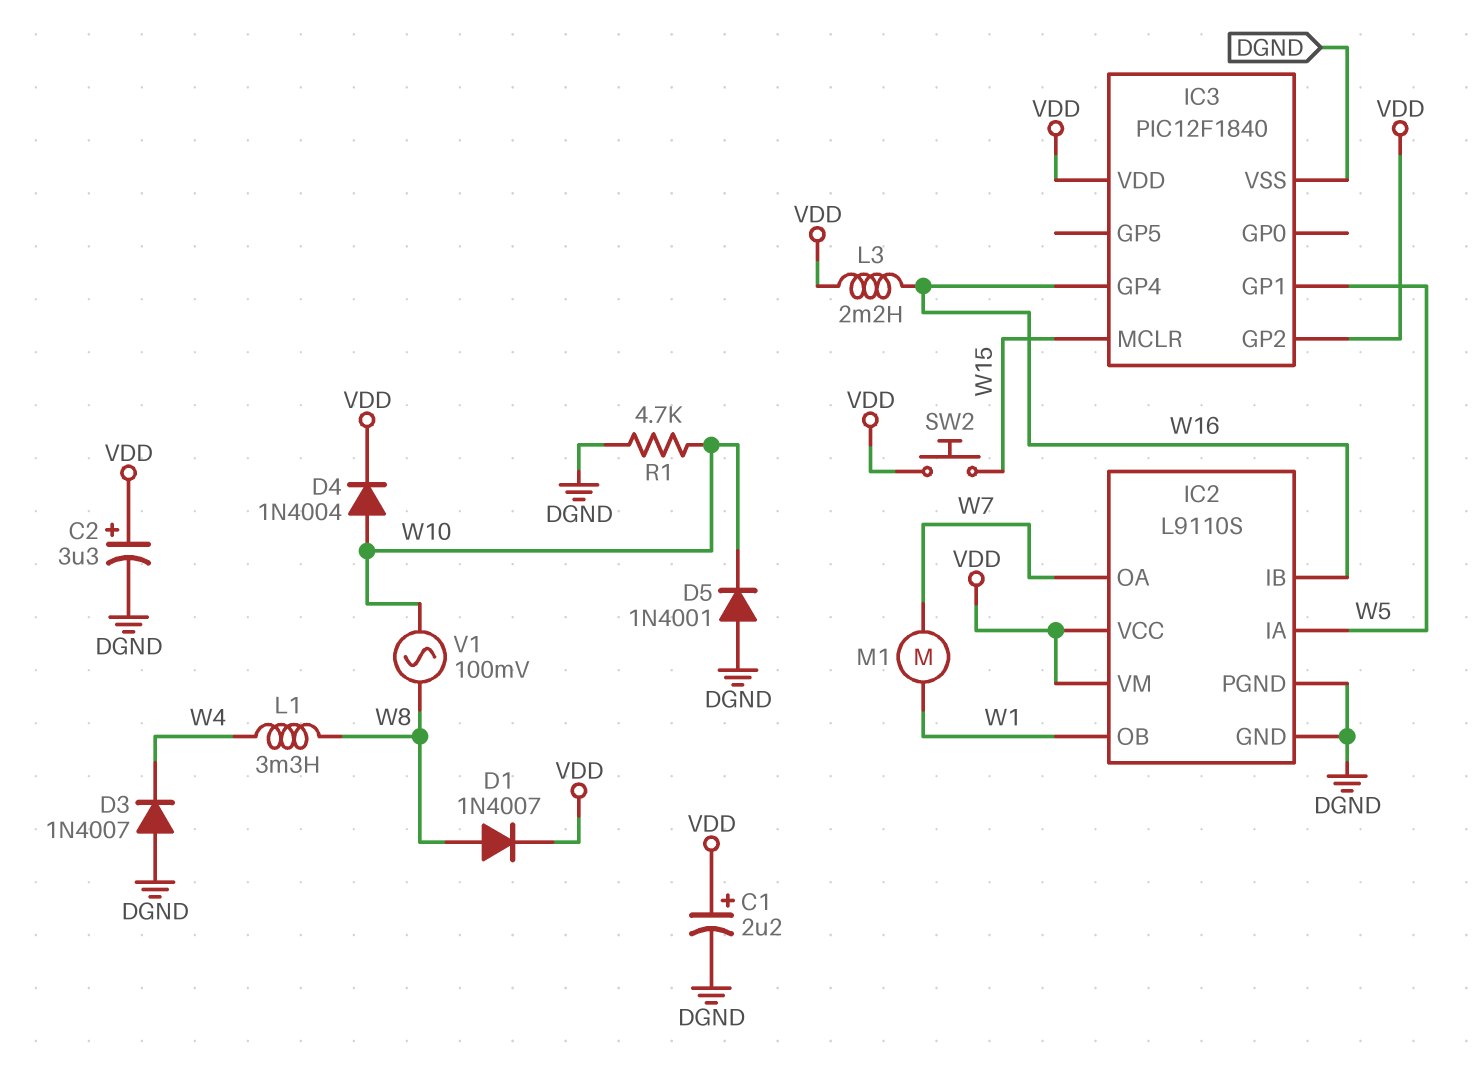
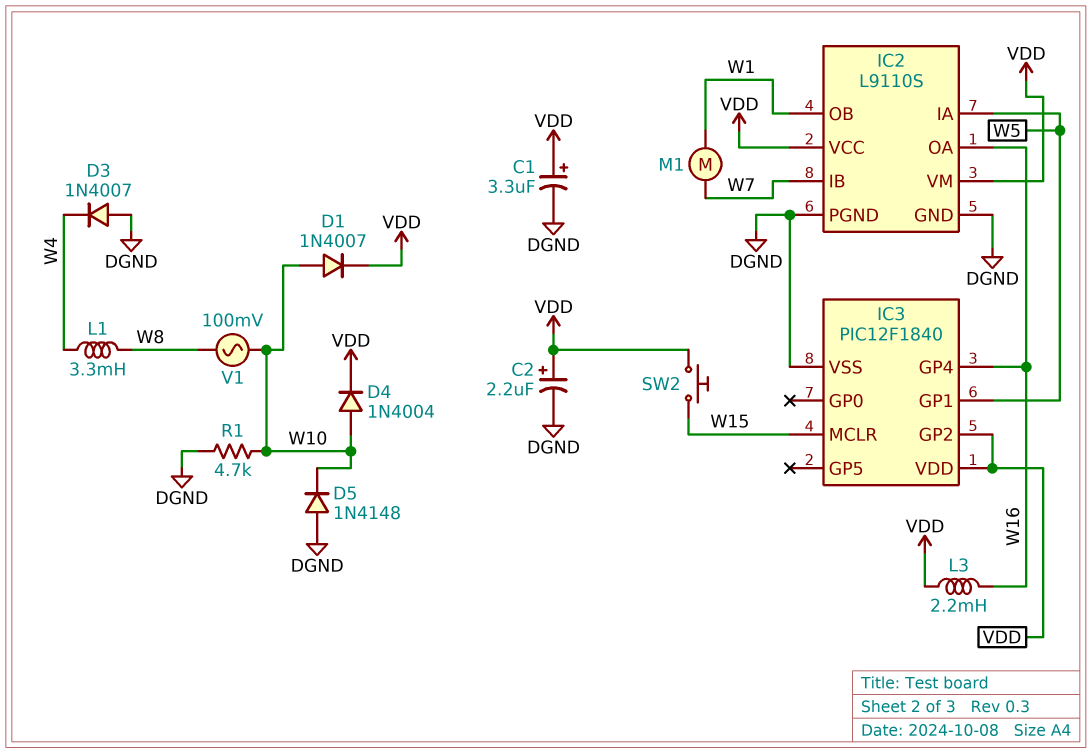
C1: 2.2uF (plus VDD, minus DGND) -> 3.3uF (plus VDD, minus DGND)
C2: 3.3uF (plus VDD, minus DGND) -> 2.2uF (plus VDD, minus DGND)
D1: diode 1N4007 (A W8, K VDD) -> diode 1N4007 (A W10, K VDD)
D5: diode 1N4001 (A DGND, K W10) -> diode 1N4148 (A DGND, K W10)
IC2 pin IB: W16 -> W7
IC2 pin OA: W7 -> W16

